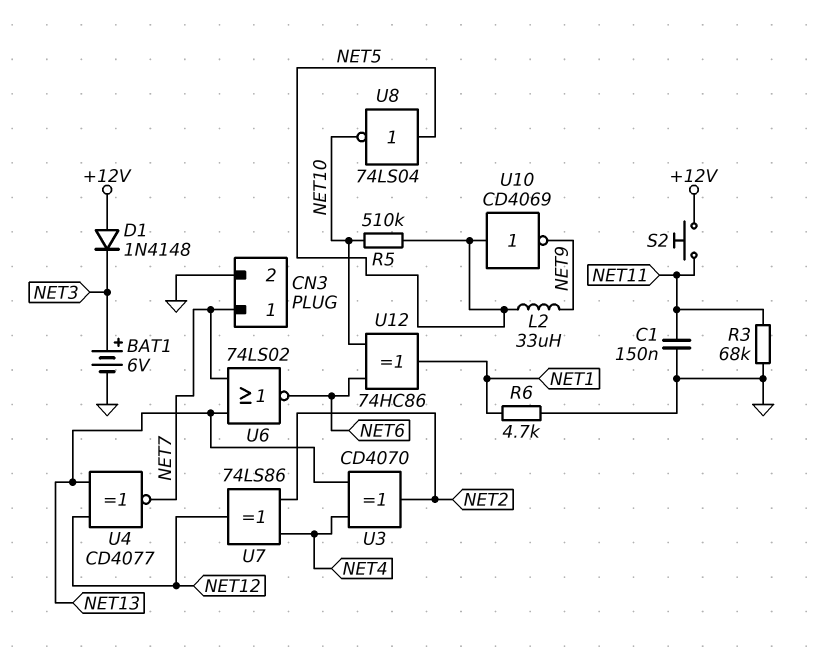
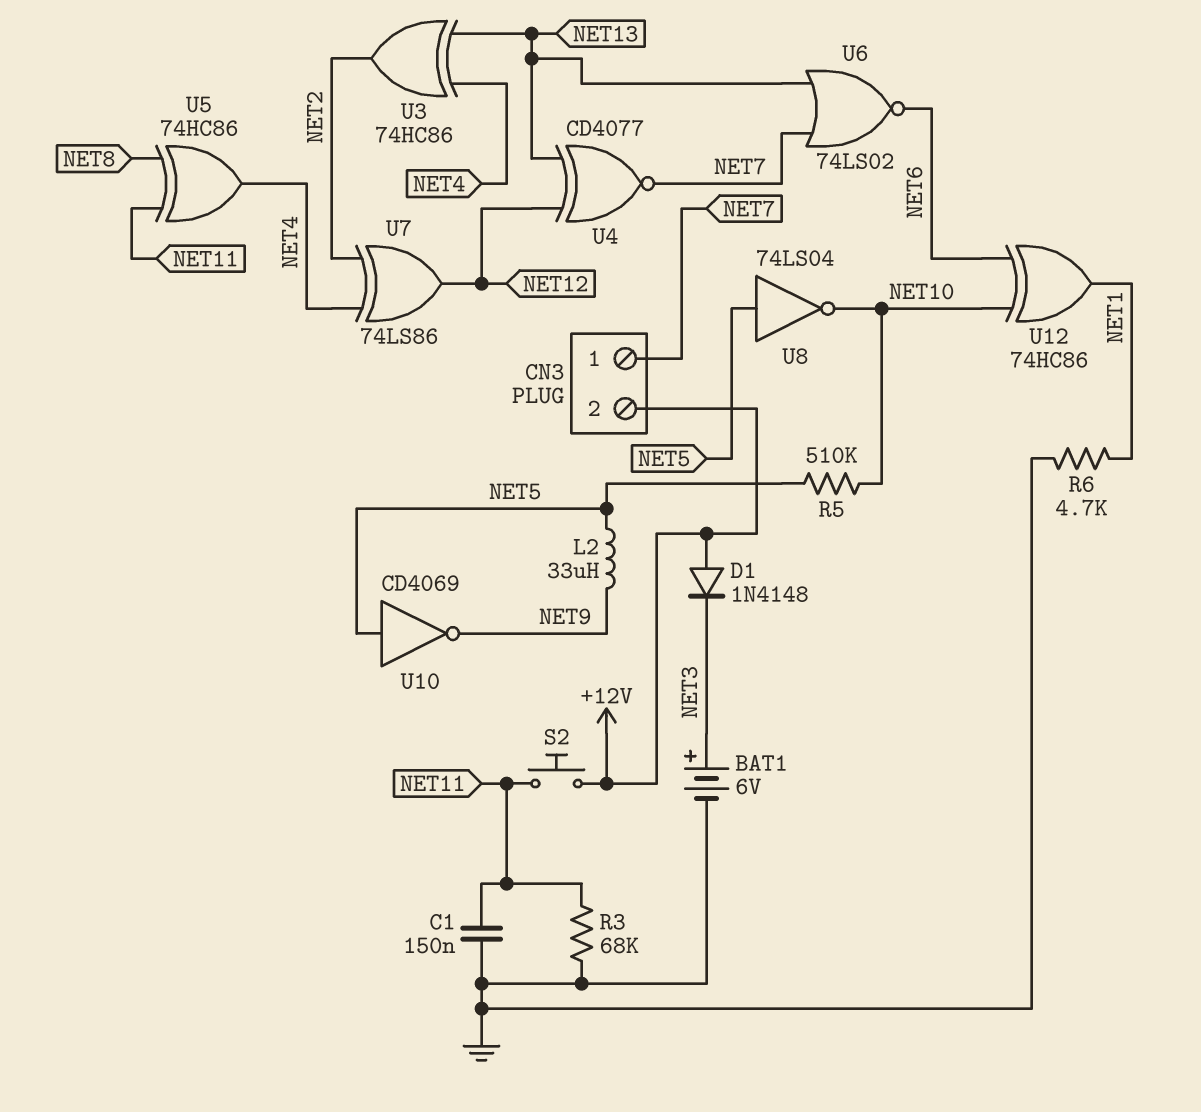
CN3 pin 2: GND -> +12V
U3: XOR CD4070 (in NET4, in NET13, out NET2) -> XOR 74HC86 (in NET4, in NET13, out NET2)
U5: none -> XOR 74HC86 (in NET8, in NET11, out NET4)

